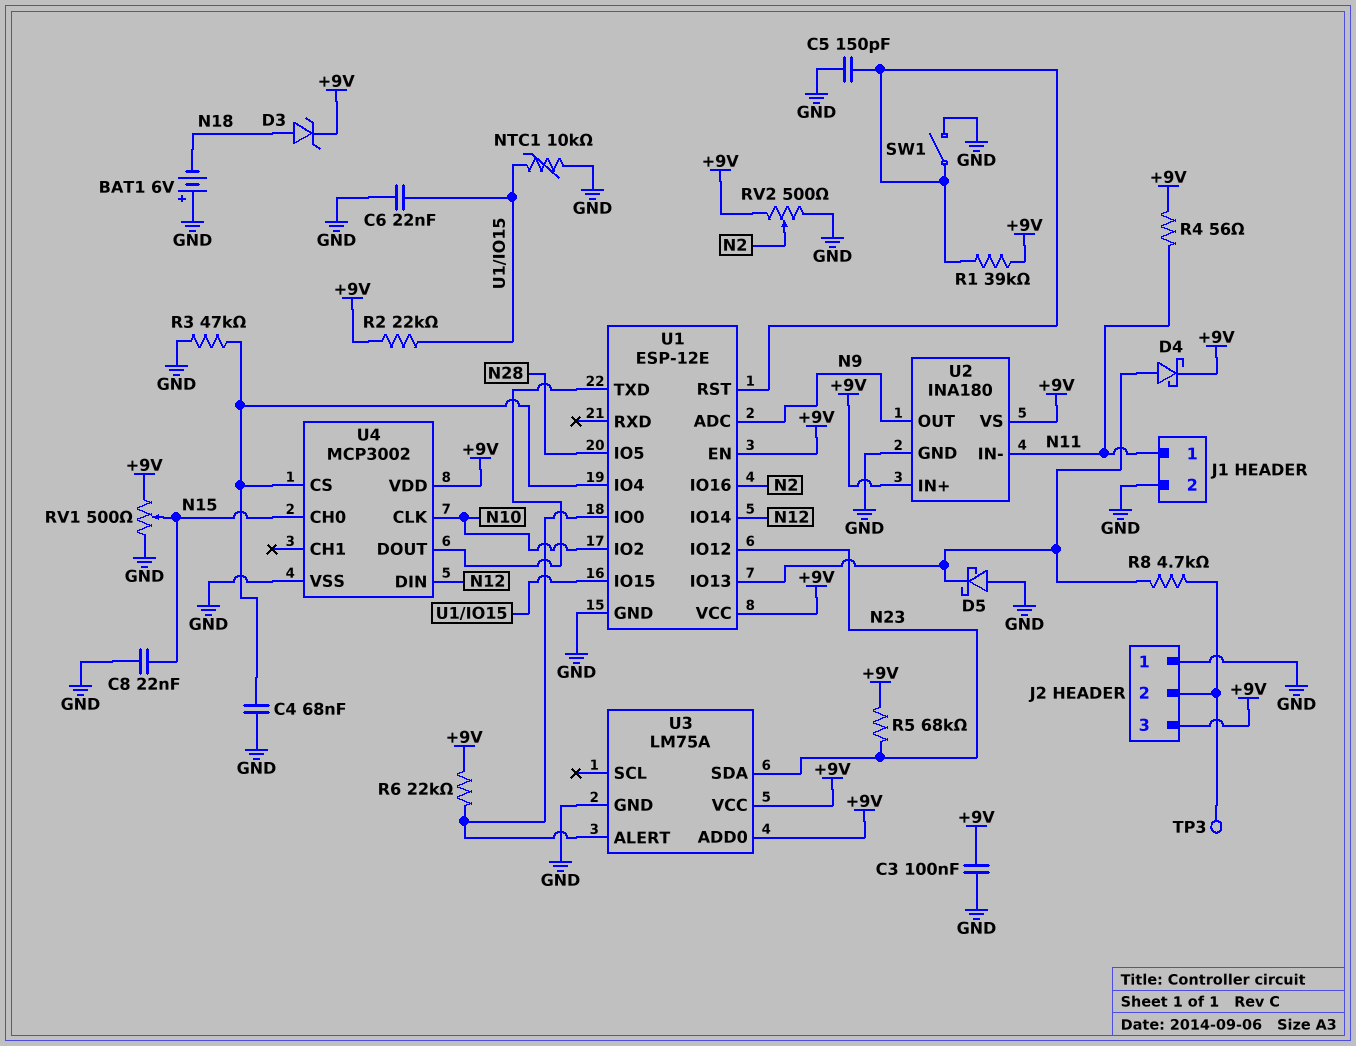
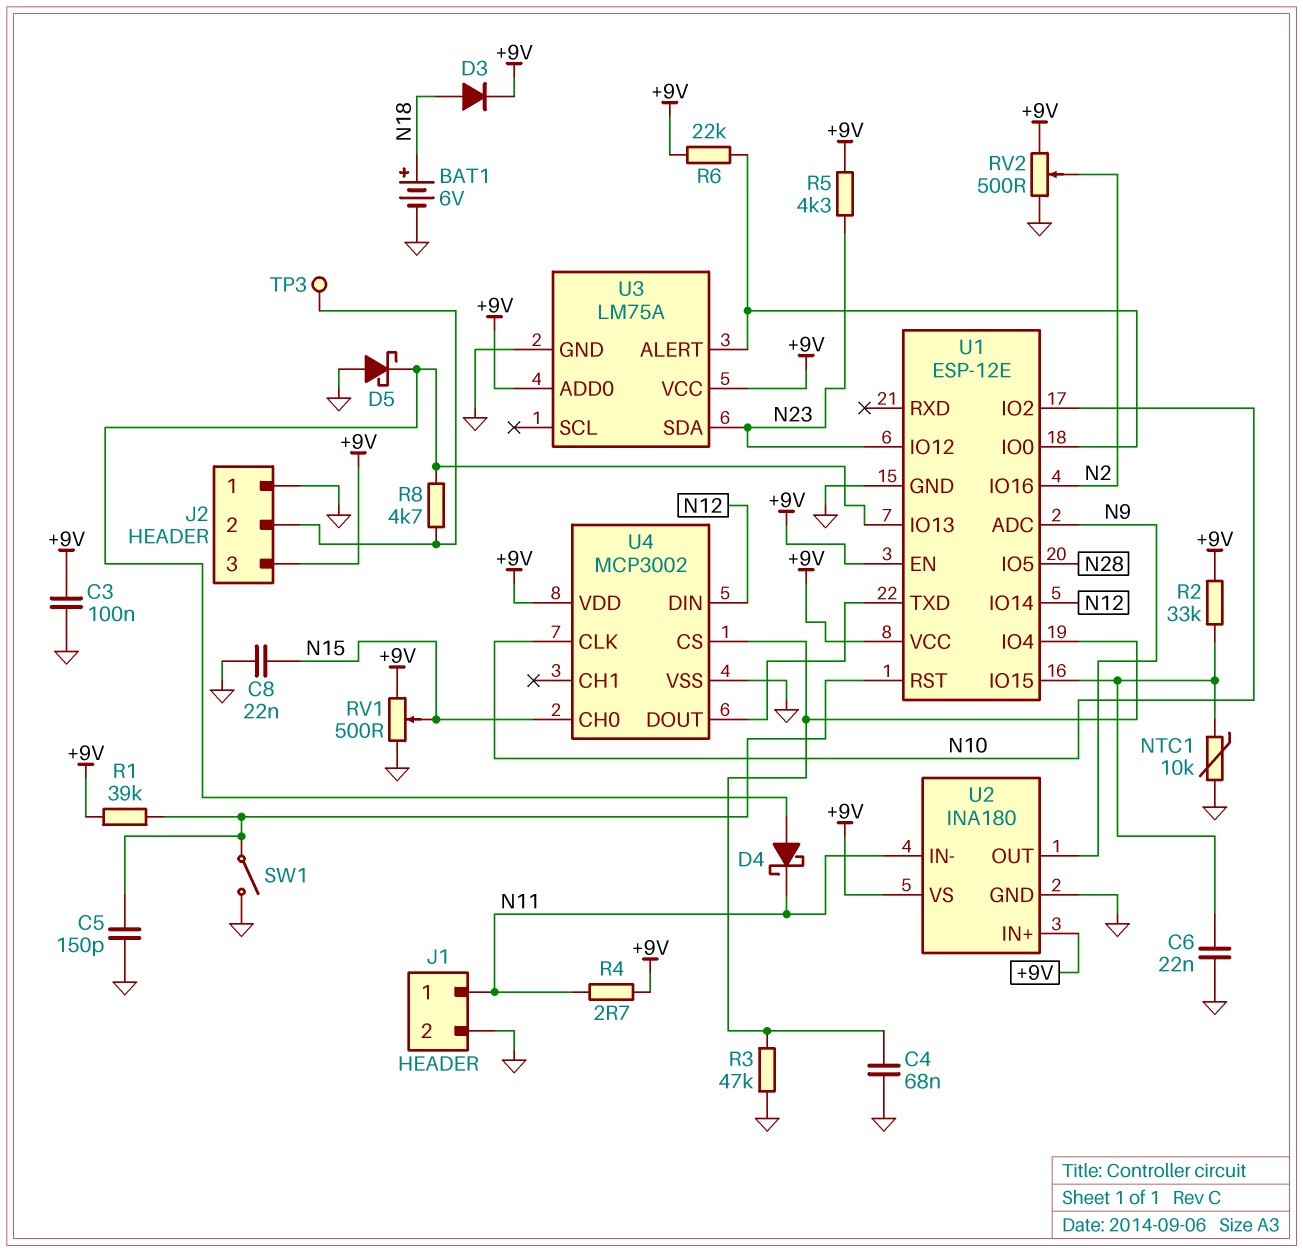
BAT1: 6V (plus GND, minus N18) -> 6V (plus N18, minus GND)
D3: zener (A N18, K +9V) -> diode (A N18, K +9V)
D4: schottky (A U1/IO13, K +9V) -> schottky (A U1/IO13, K N11)
R2: 22k (+9V, U1/IO15) -> 33k (+9V, U1/IO15)
R4: 56 (+9V, N11) -> 2.7 (+9V, N11)
R5: 68k (+9V, N23) -> 4.3k (+9V, N23)

